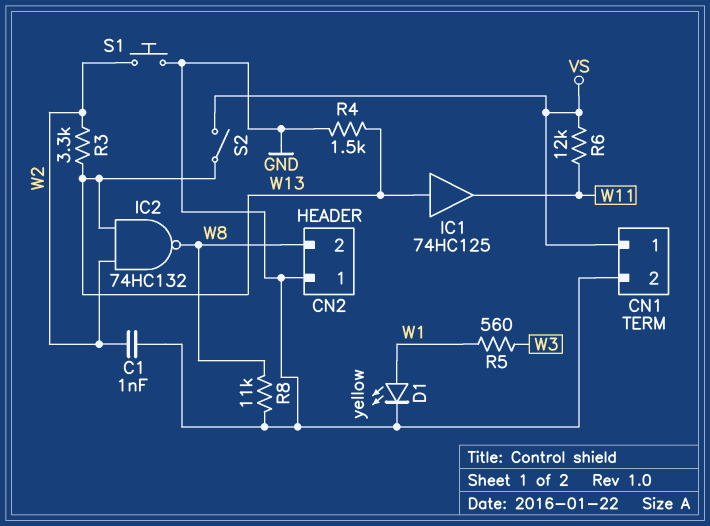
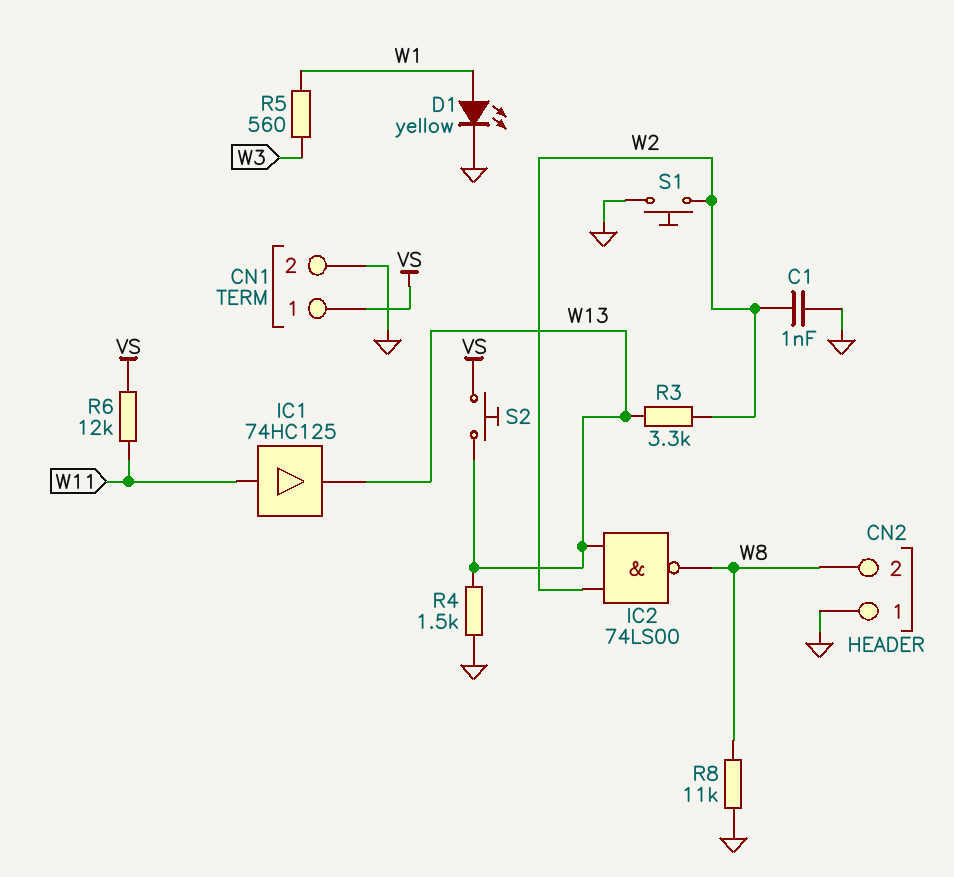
IC1: buffer 74HC125 (in W13, out W11) -> buffer 74HC125 (in W11, out W13)
IC2: NAND 74HC132 (in W2, in W13, out W8) -> NAND 74LS00 (in W2, in W13, out W8)
S2: switch (VS, W13) -> button (VS, W13)

